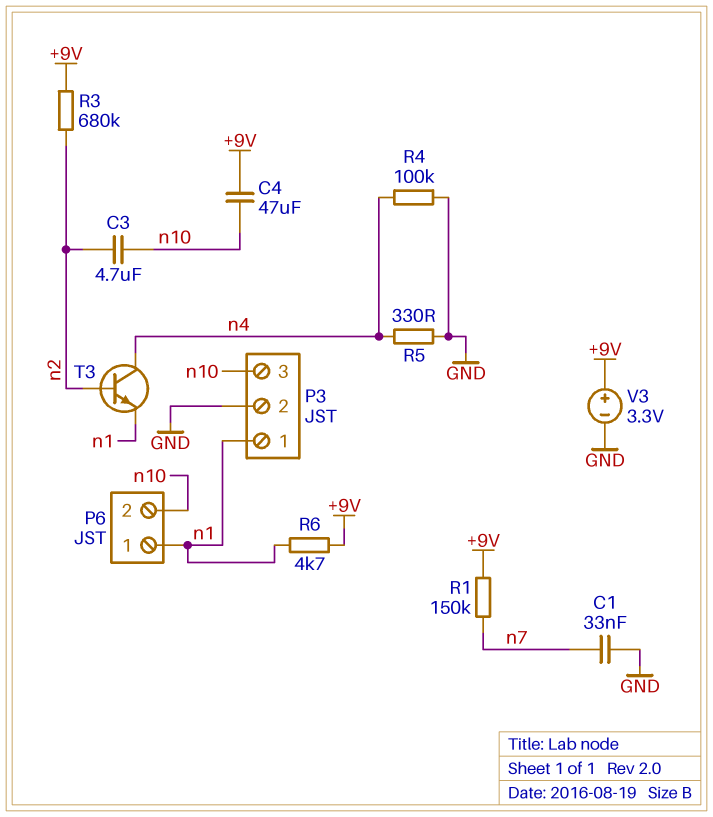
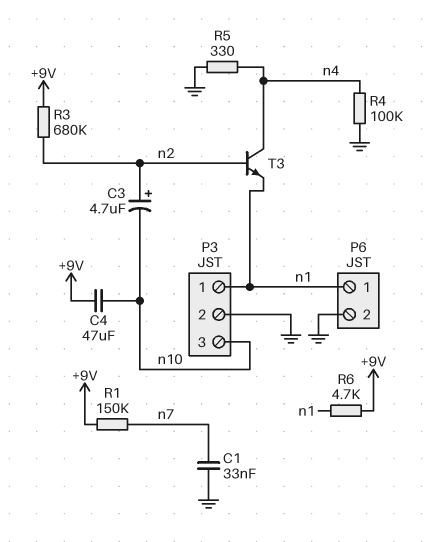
C3: 4.7uF (n2, n10) -> 4.7uF (plus n2, minus n10)
P6 pin 2: n10 -> GND
V3: 3.3V (plus +9V, minus GND) -> none

